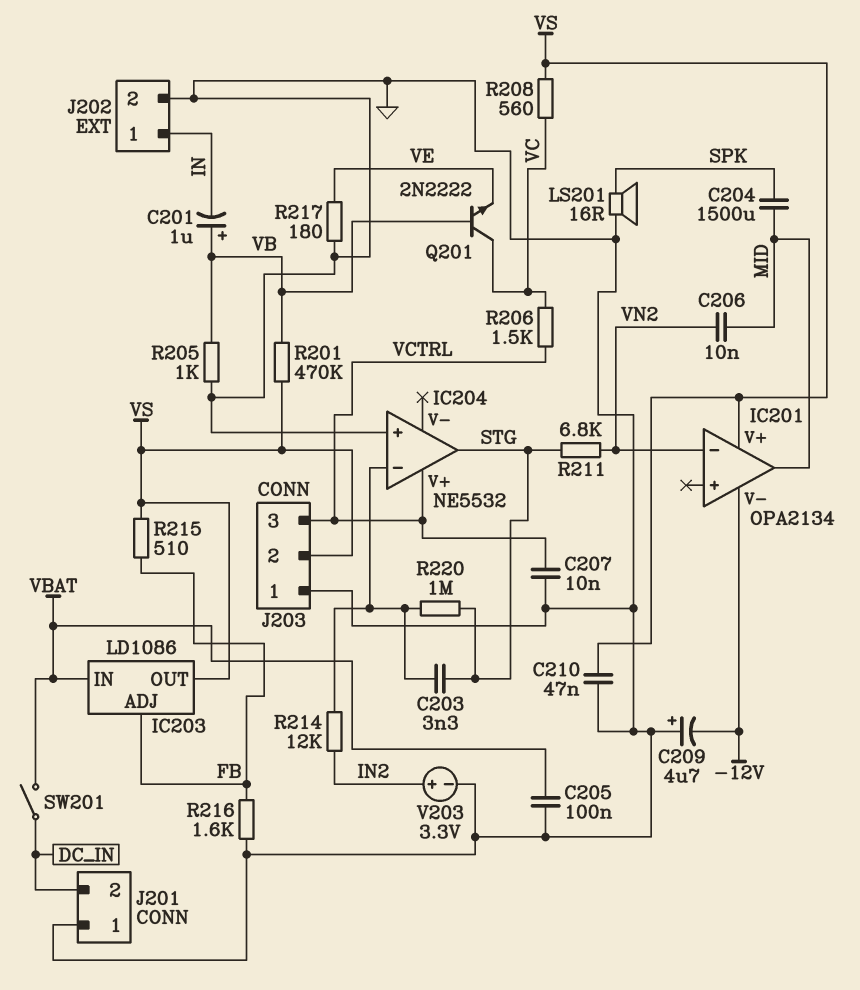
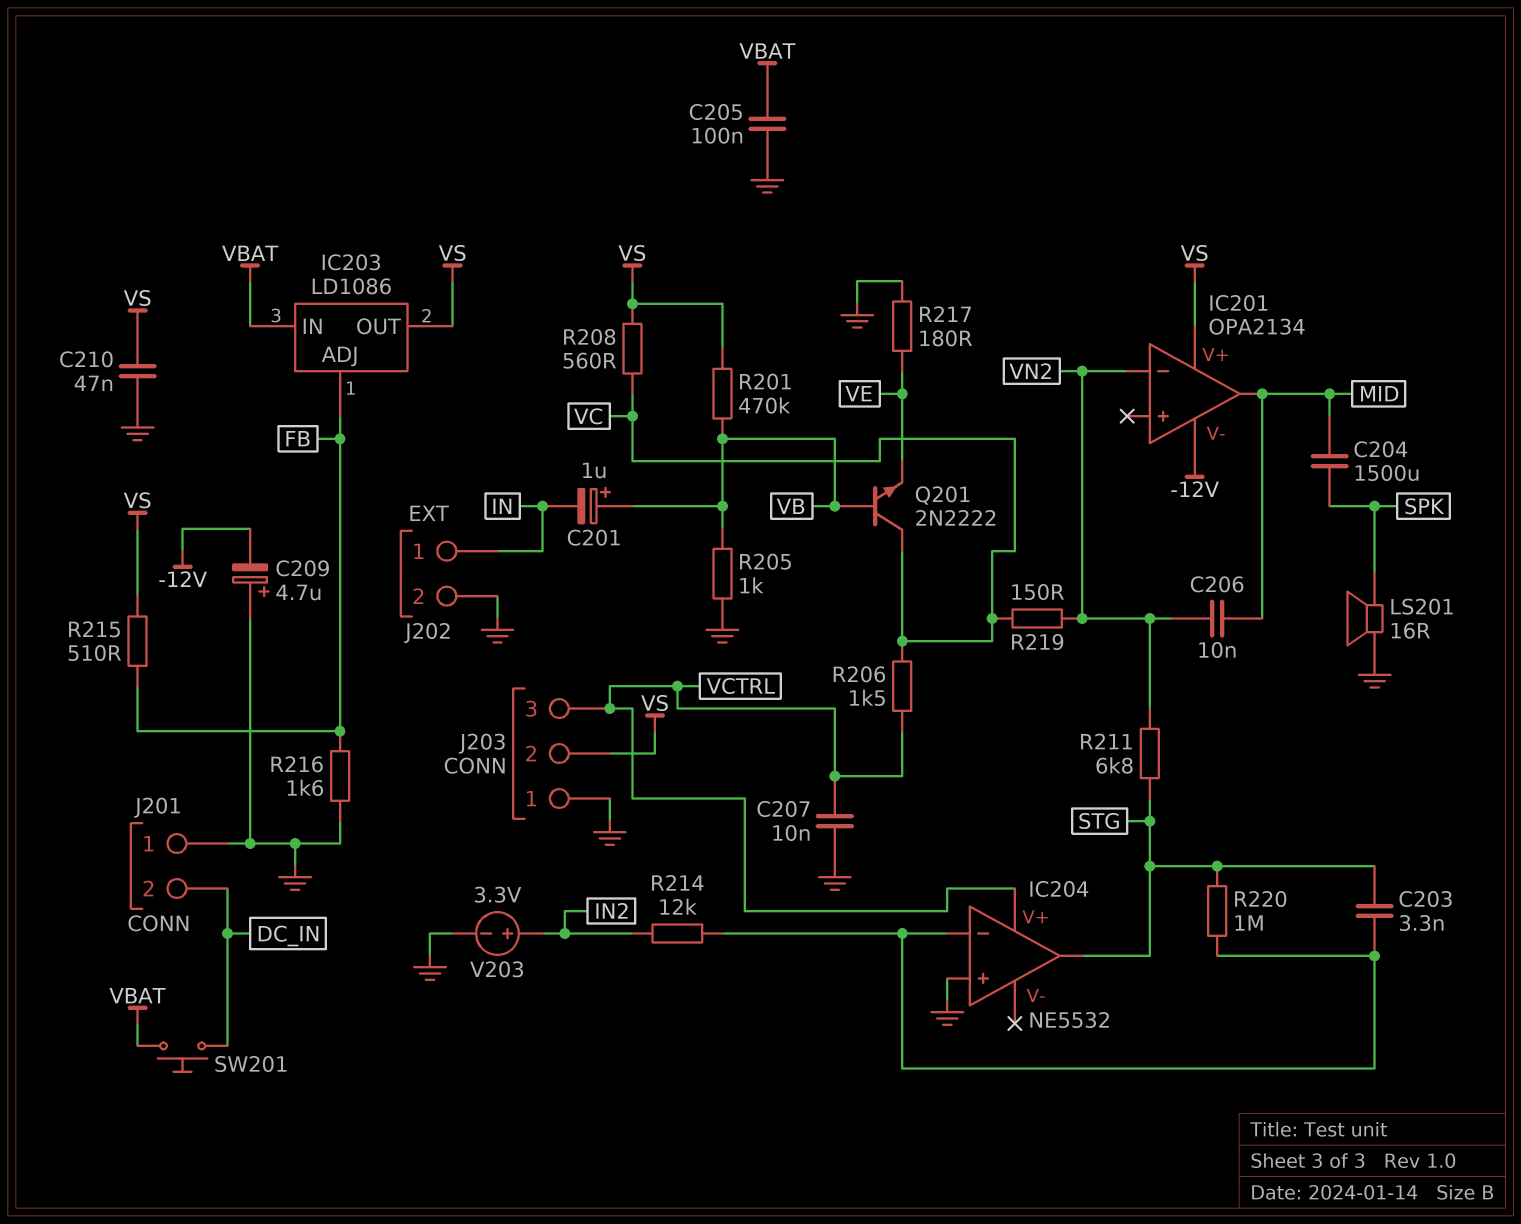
R219: none -> 150 (VC, VN2)
SW201: switch (DC_IN, VBAT) -> button (DC_IN, VBAT)

